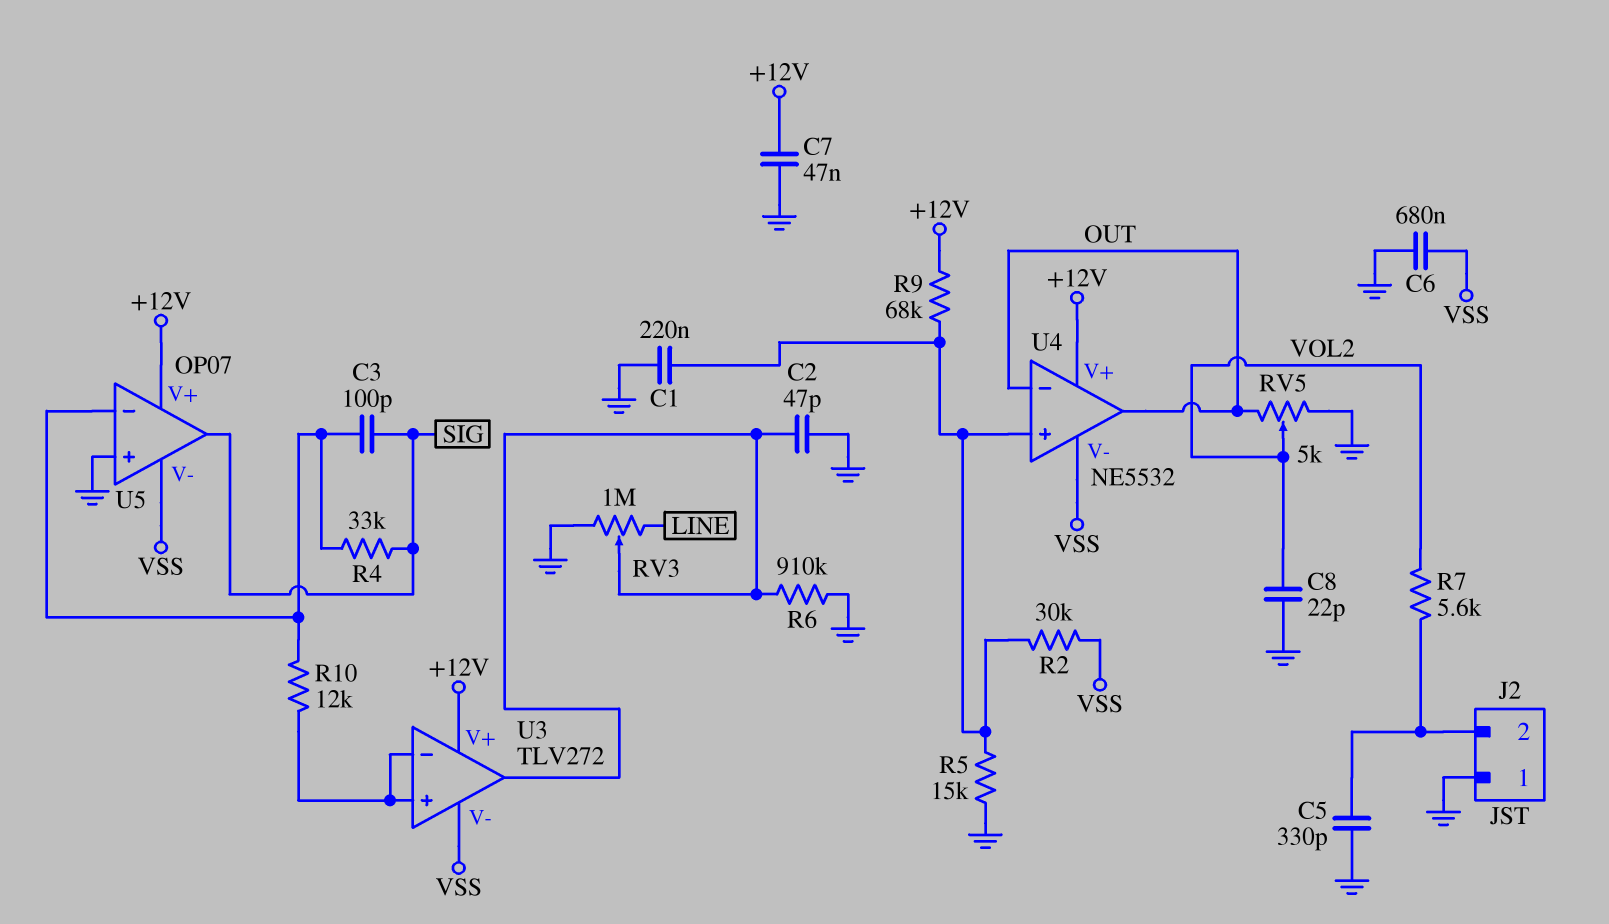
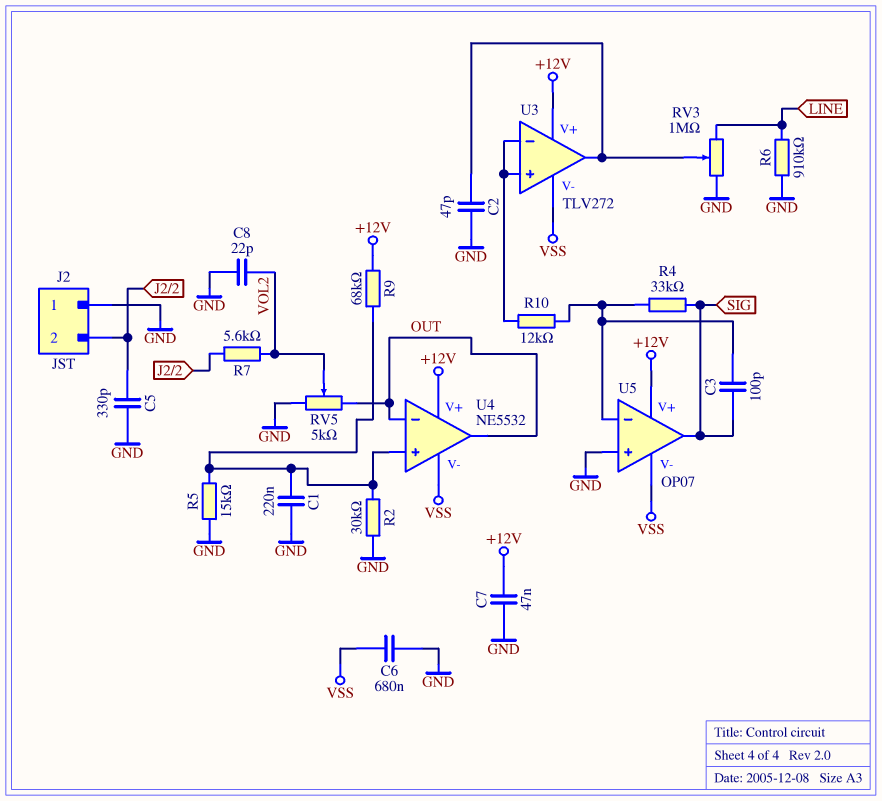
R2: 30k (U4/in+, VSS) -> 30k (GND, U4/in+)
R6: 910k (GND, U3/out) -> 910k (GND, LINE)

